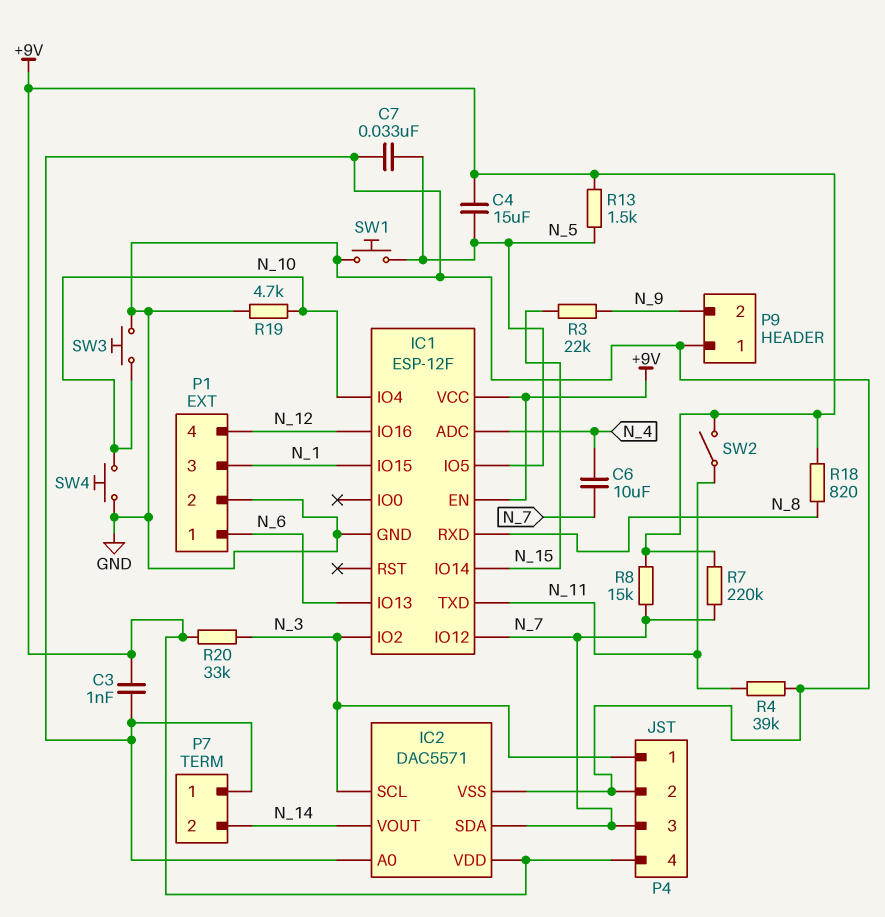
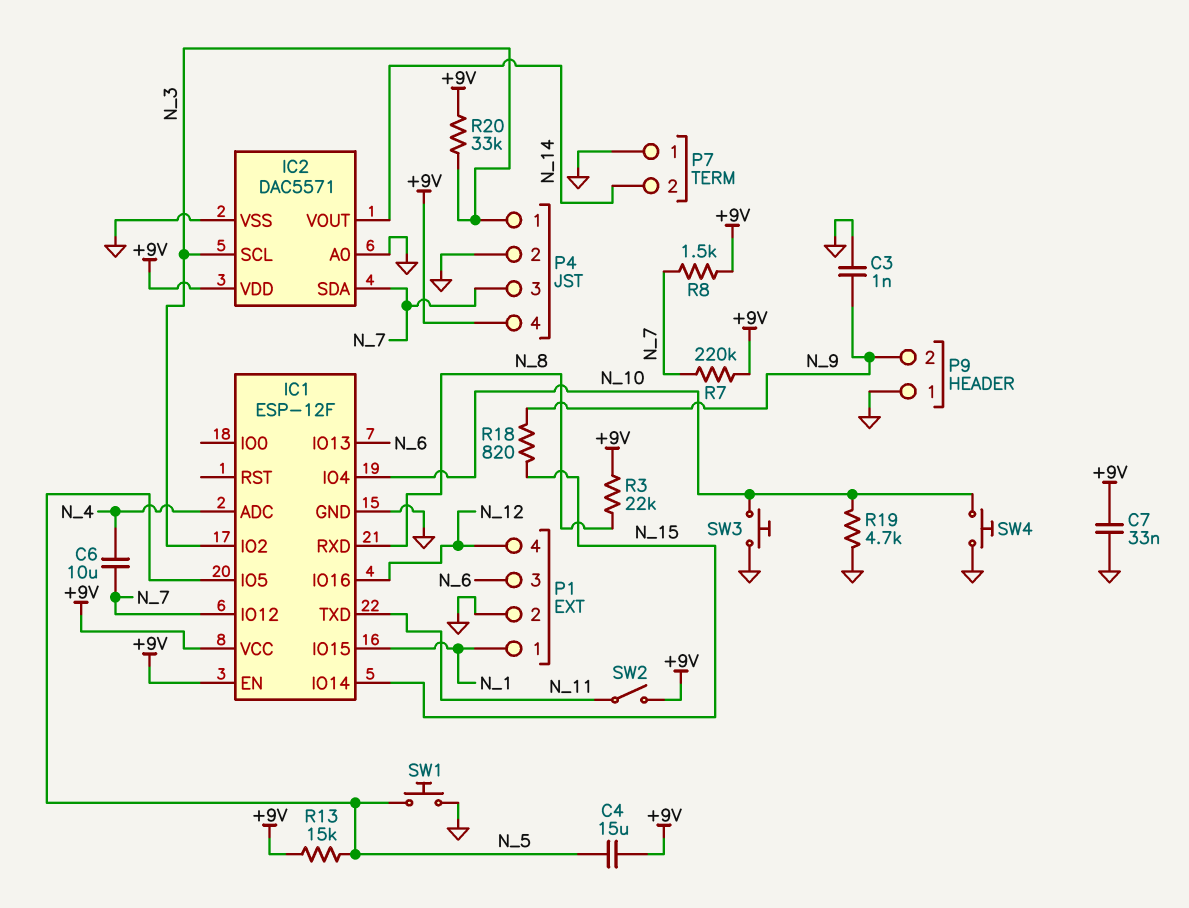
C3: 1nF (+9V, GND) -> 1nF (GND, N_9)
C7: 33nF (GND, N_5) -> 33nF (+9V, GND)
P1 pin 1: N_6 -> N_1
P1 pin 3: N_1 -> N_6
R3: 22k (N_9, N_15) -> 22k (+9V, N_8)
R4: 39k (GND, N_11) -> none
R8: 15k (+9V, N_7) -> 1.5k (+9V, N_7)
R13: 1.5k (+9V, N_5) -> 15k (+9V, N_5)
R18: 820 (+9V, N_8) -> 820 (N_9, N_15)

